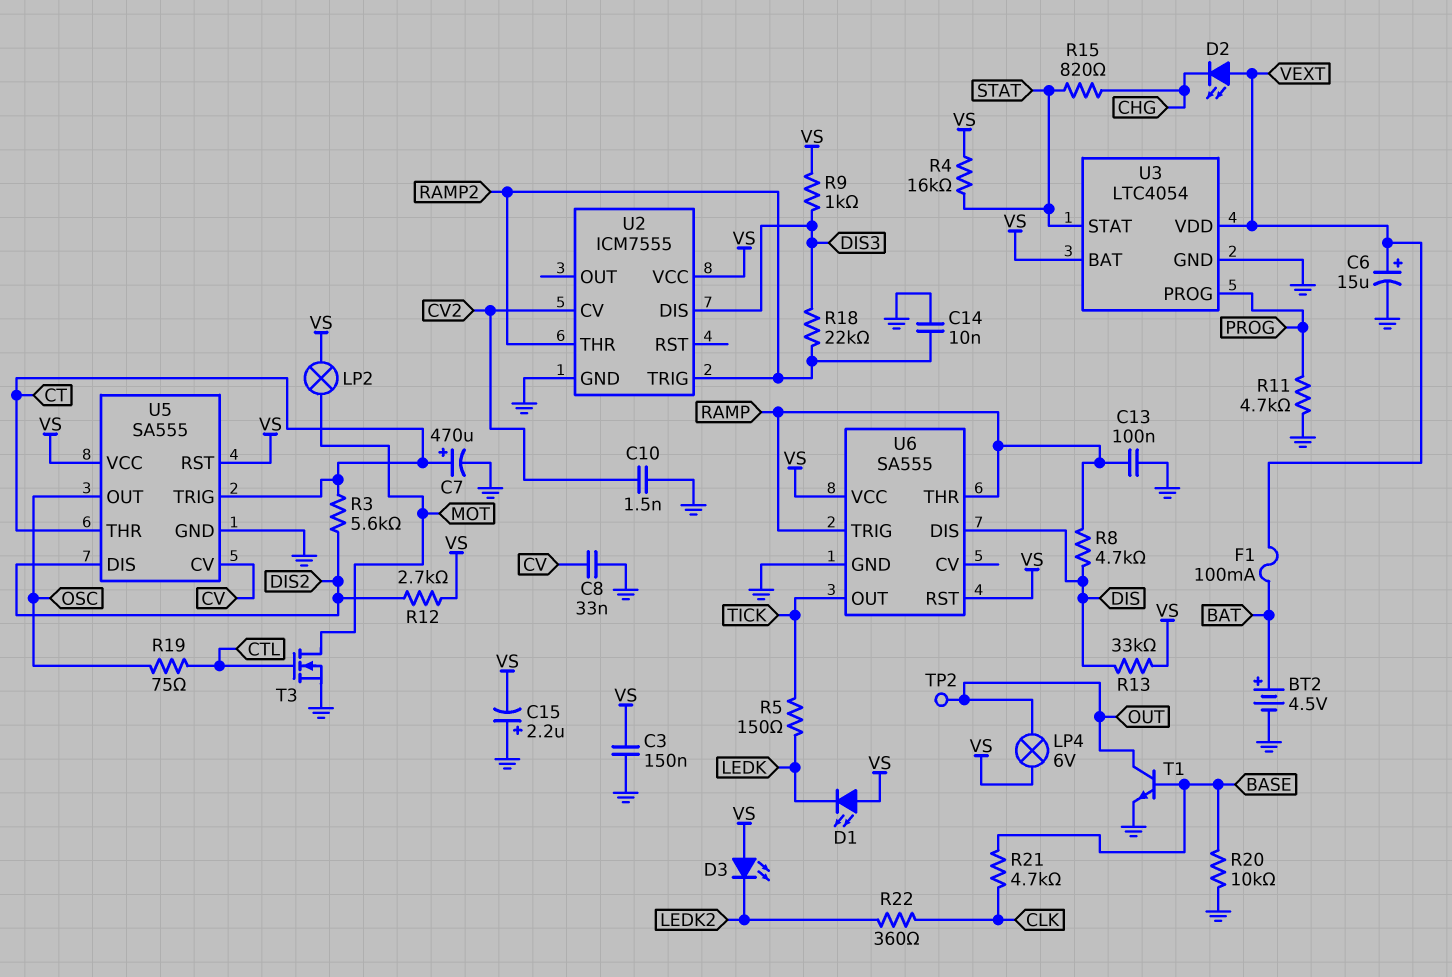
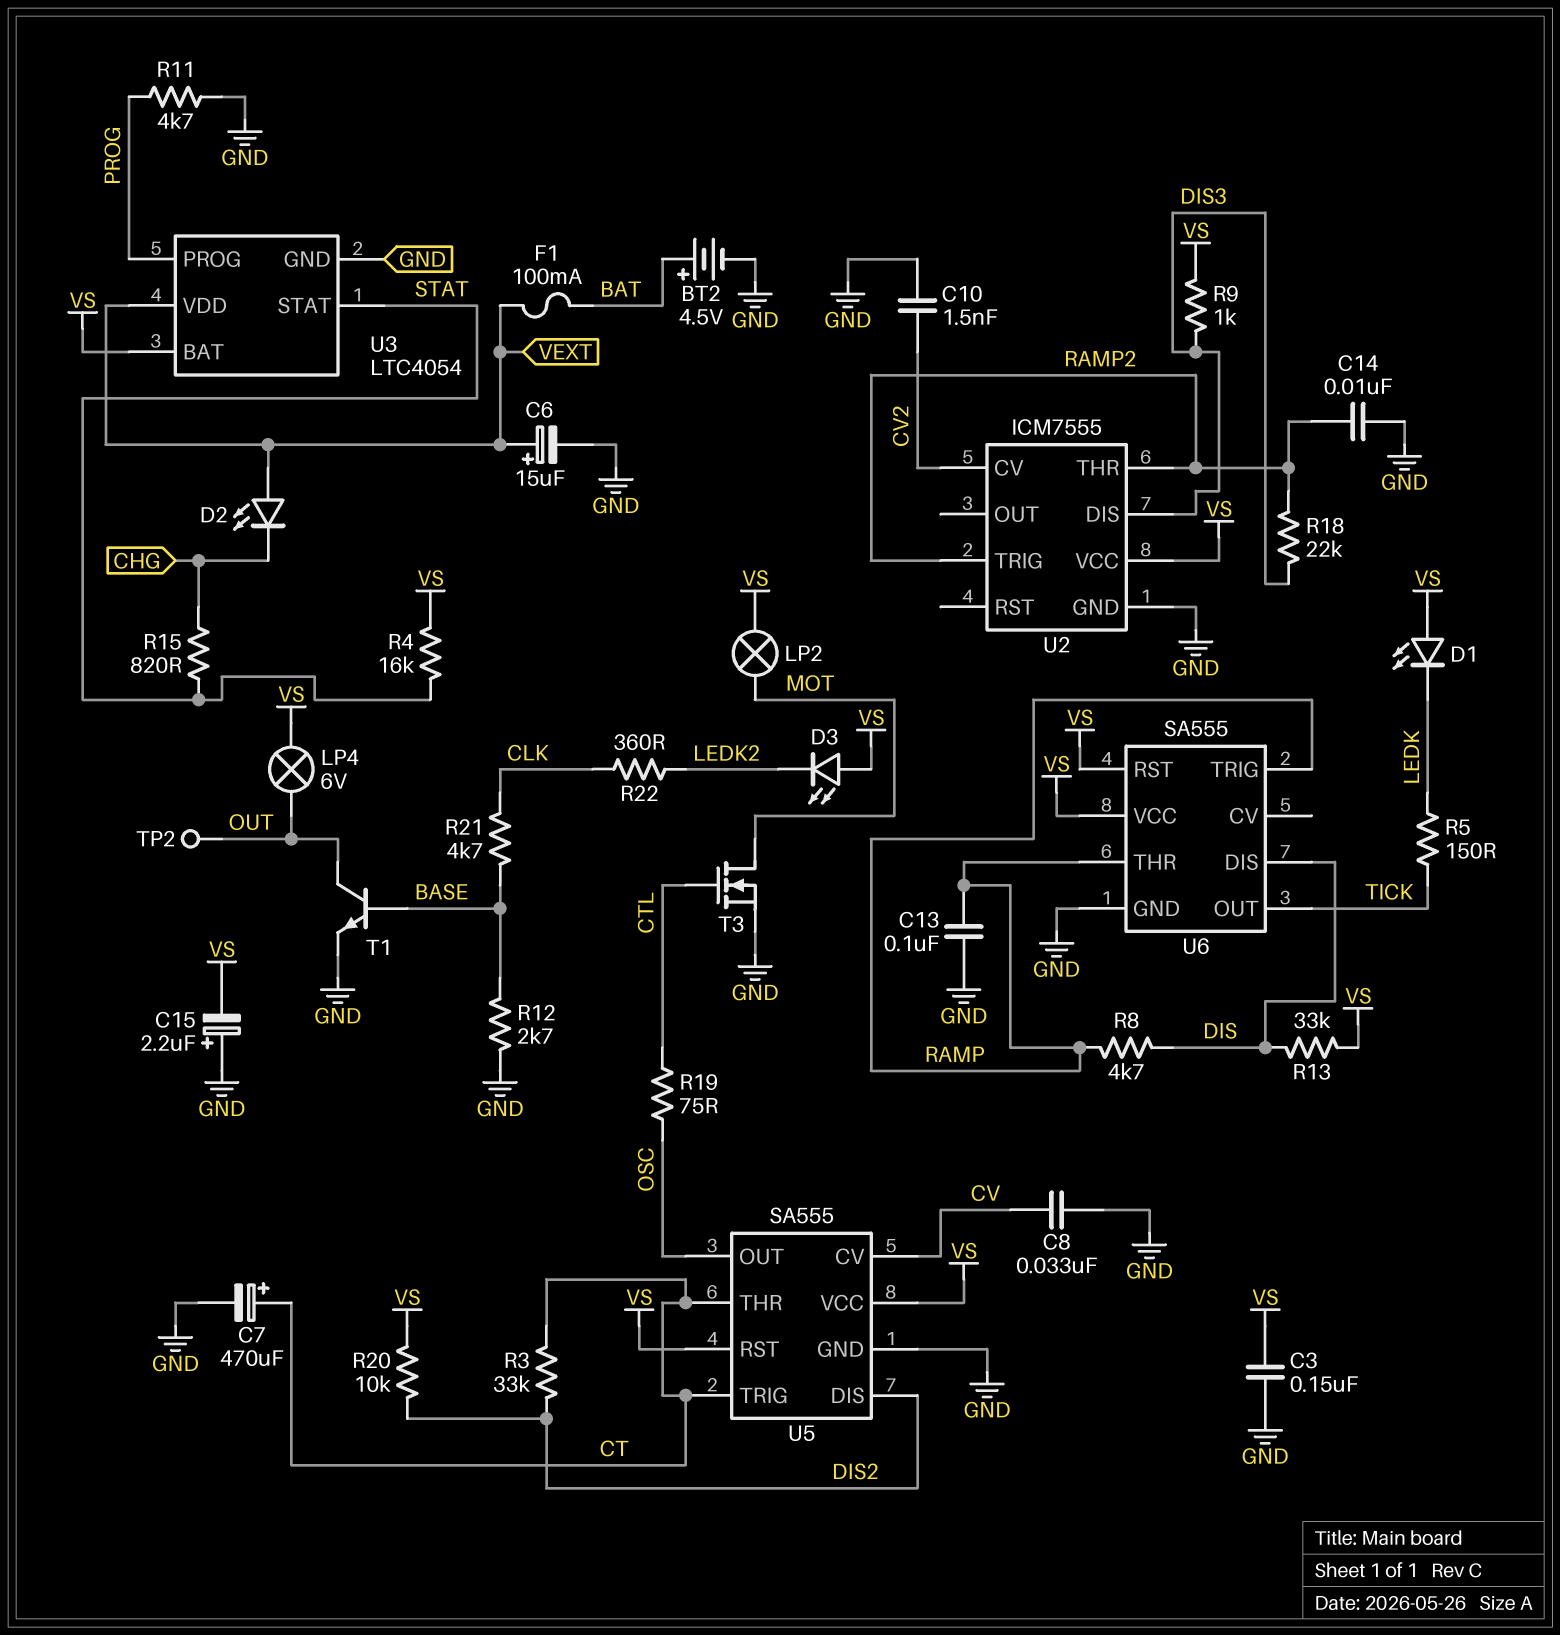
R3: 5.6k (CT, DIS2) -> 33k (CT, DIS2)
R12: 2.7k (DIS2, VS) -> 2.7k (BASE, GND)
R20: 10k (BASE, GND) -> 10k (DIS2, VS)

